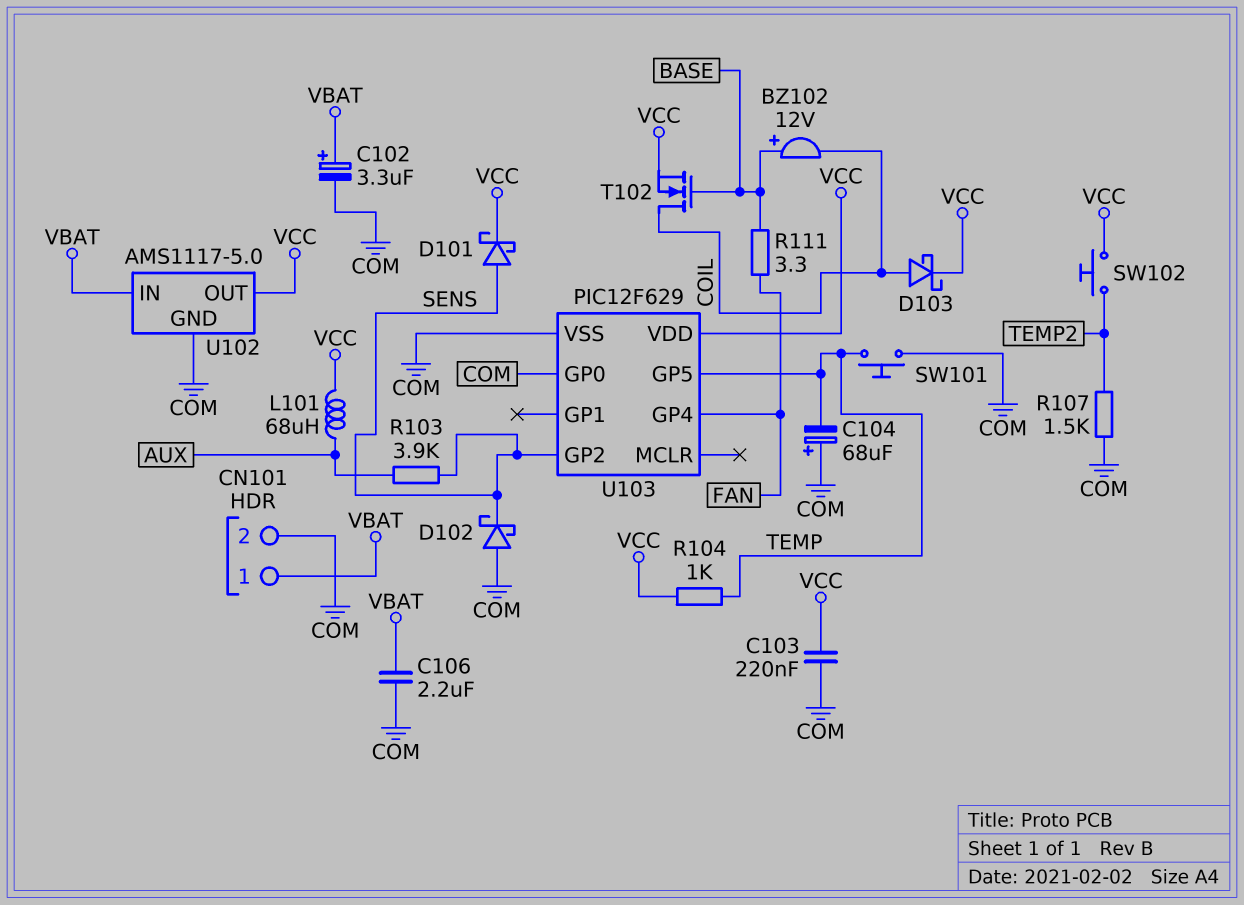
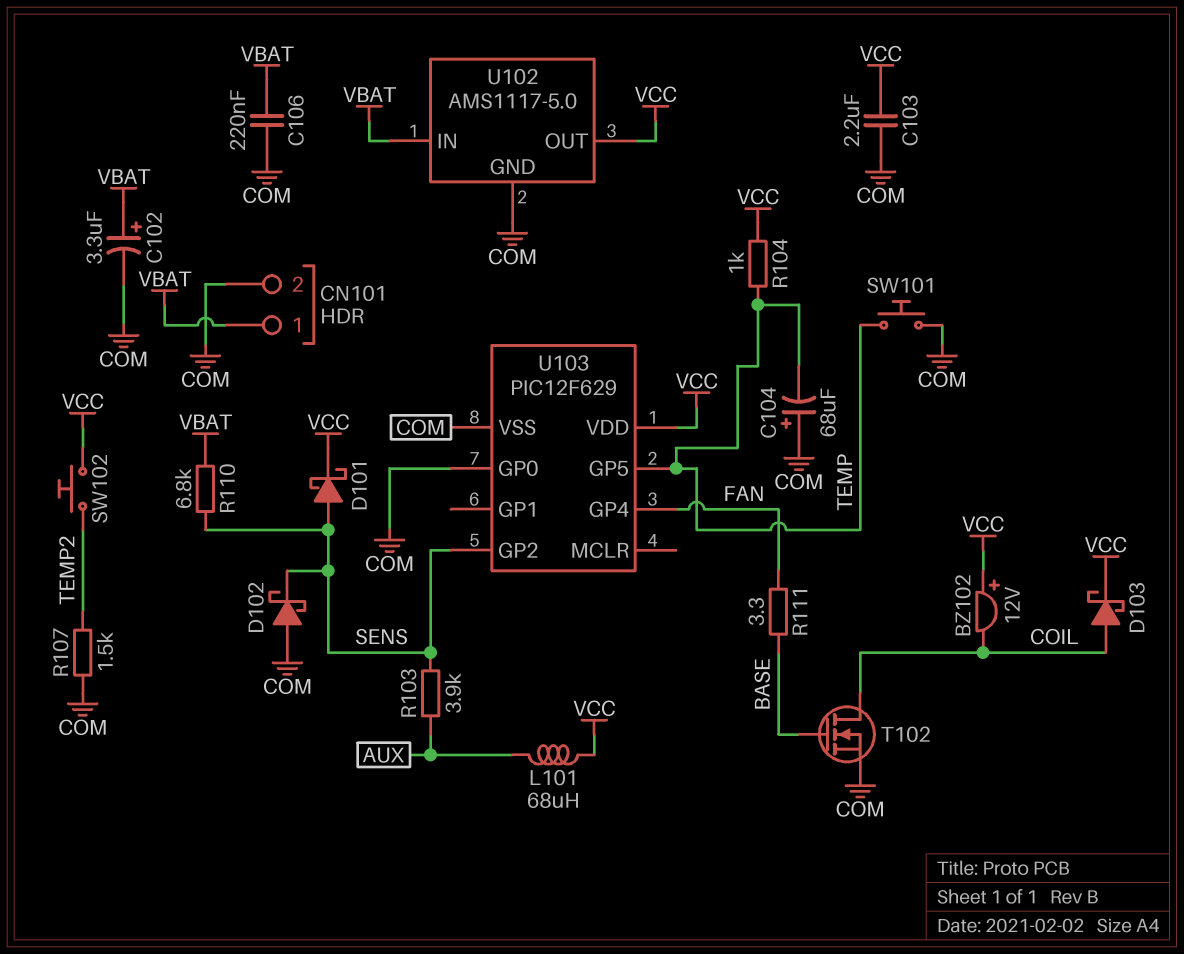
BZ102: buzzer 12V (plus BASE, minus COIL) -> buzzer 12V (plus VCC, minus COIL)
C103: 220nF (COM, VCC) -> 2.2uF (COM, VCC)
C106: 2.2uF (COM, VBAT) -> 220nF (COM, VBAT)
R110: none -> 6.8k (SENS, VBAT)
T102: NMOS (G BASE, D COIL, S VCC) -> NMOS (G BASE, D COIL, S COM)

